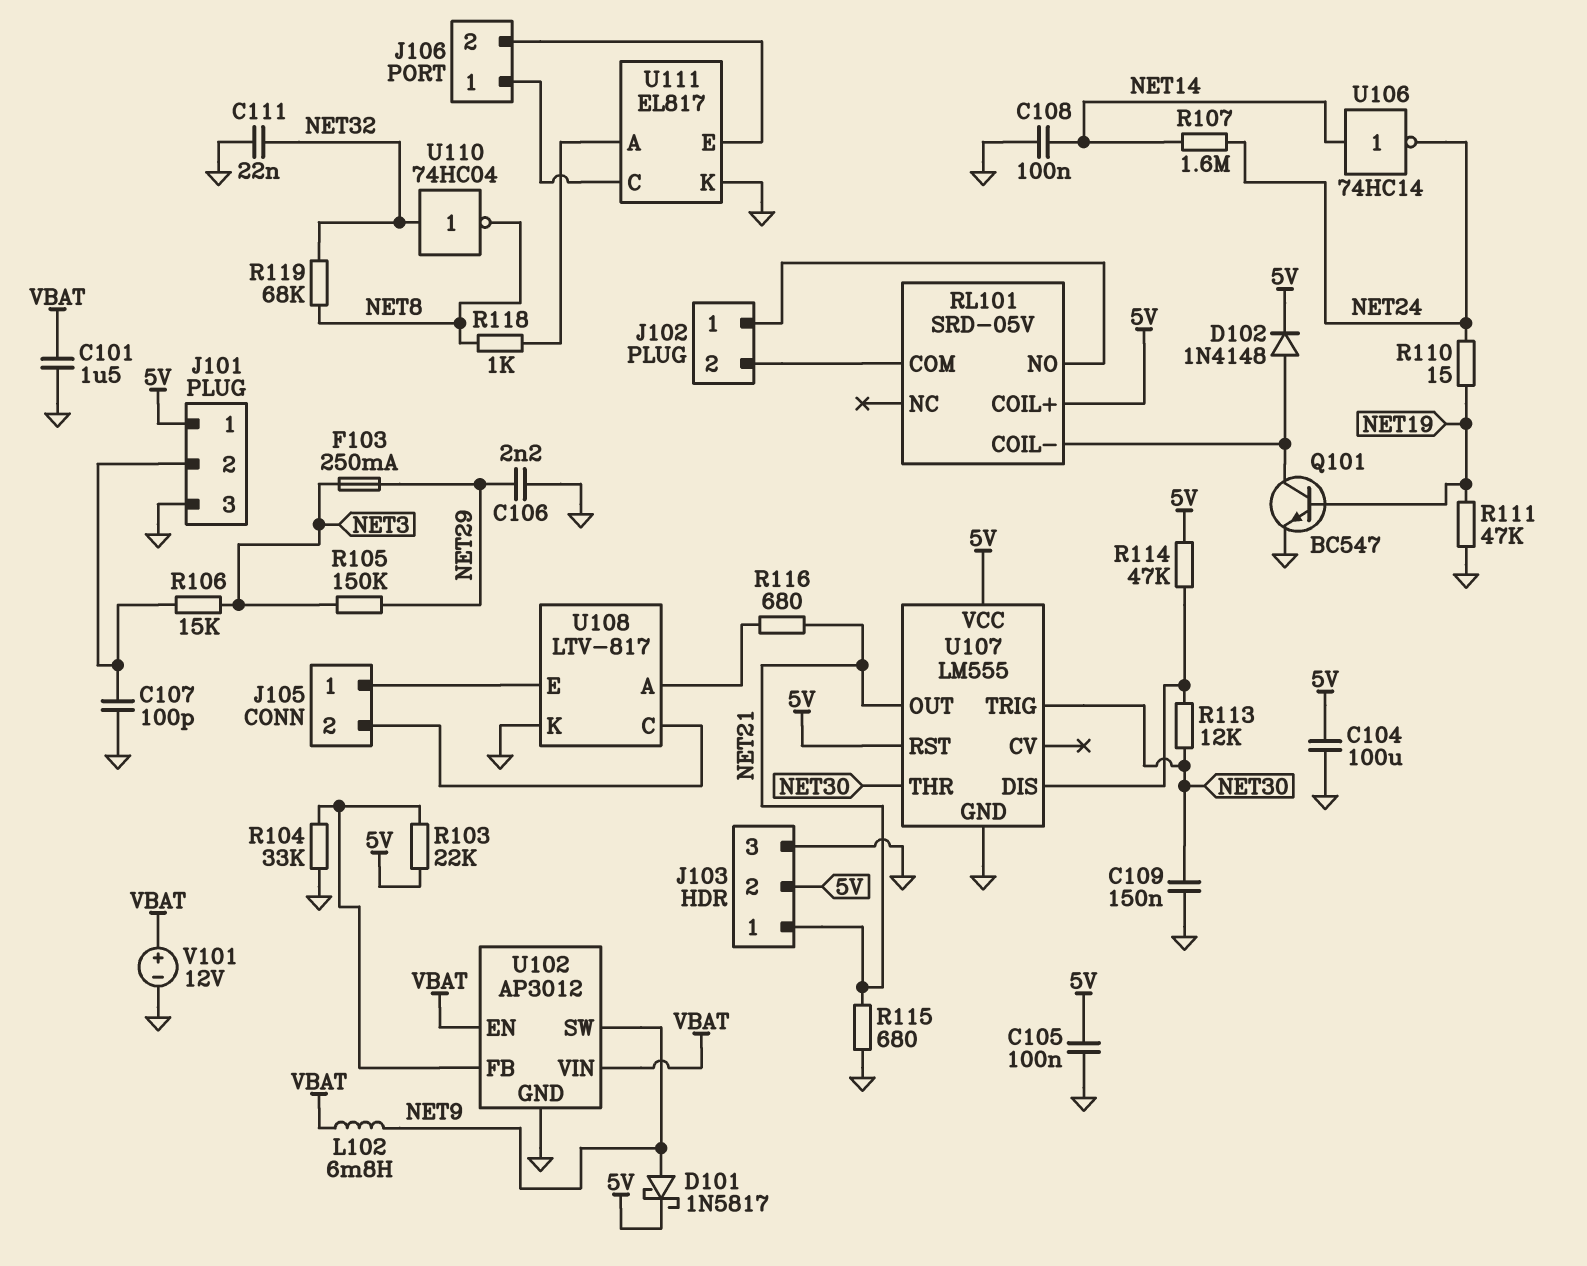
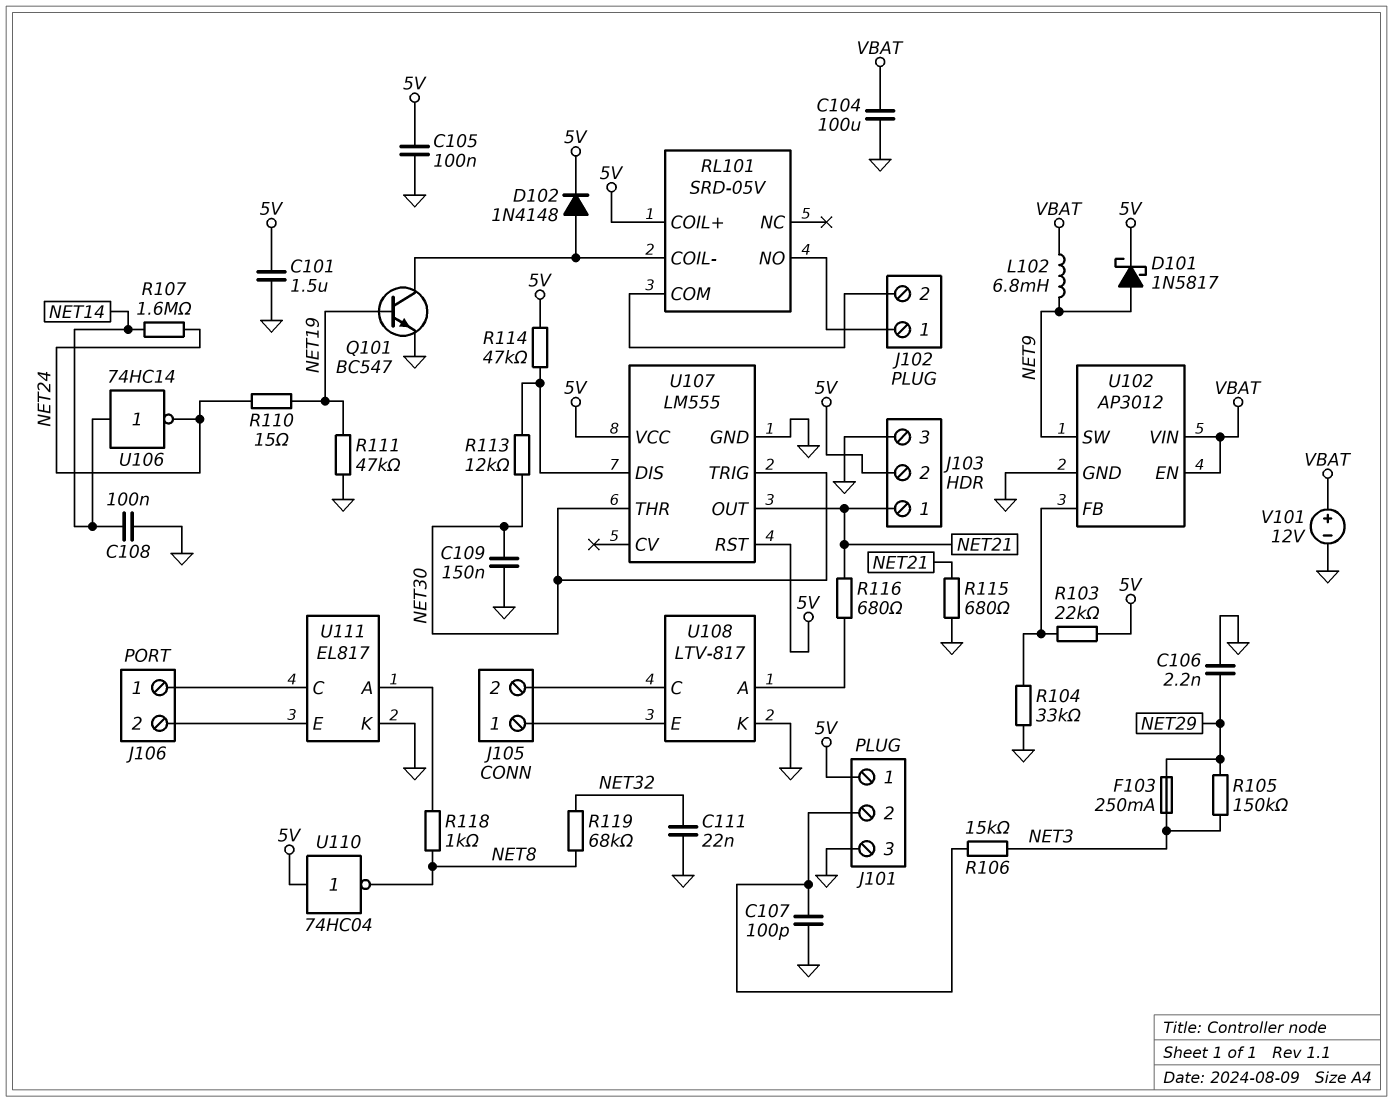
C101: 1.5uF (GND, VBAT) -> 1.5uF (5V, GND)
C104: 100uF (5V, GND) -> 100uF (GND, VBAT)
U110: NOT 74HC04 (in NET32, out NET8) -> NOT 74HC04 (in 5V, out NET8)

